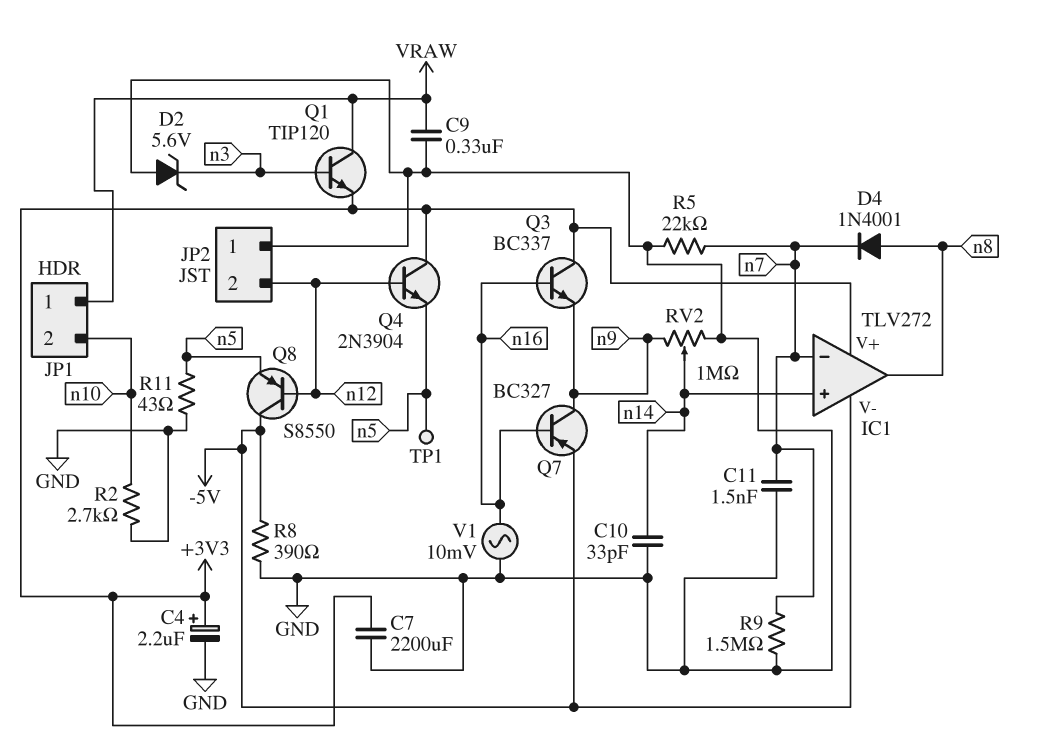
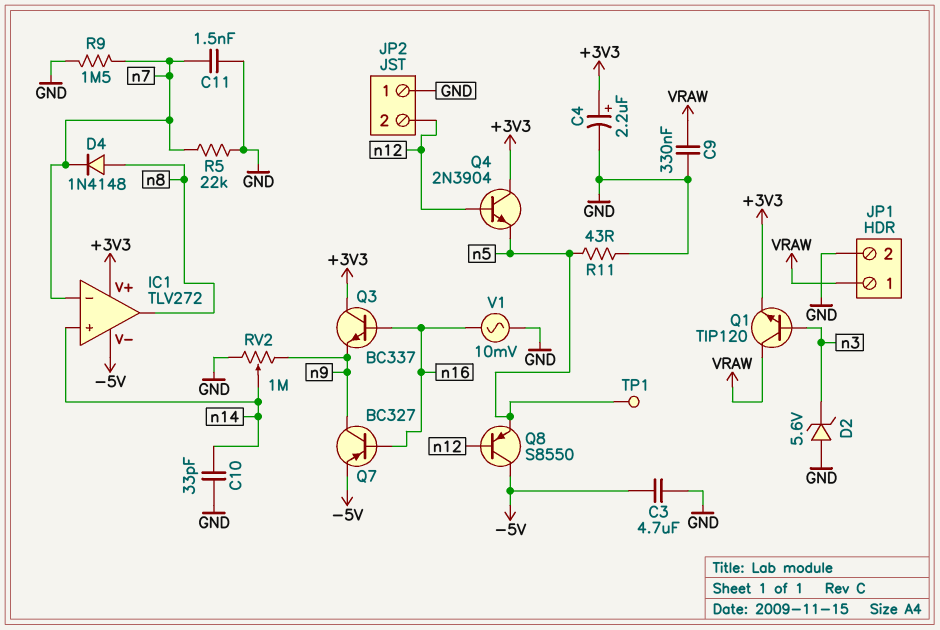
C3: none -> 4.7uF (-5V, GND)
C7: 2200uF (+3V3, GND) -> none
D4: diode 1N4001 (A n8, K n7) -> diode 1N4148 (A n8, K n7)
JP1 pin 2: n10 -> GND
R2: 2.7k (GND, n10) -> none
R8: 390 (-5V, GND) -> none

